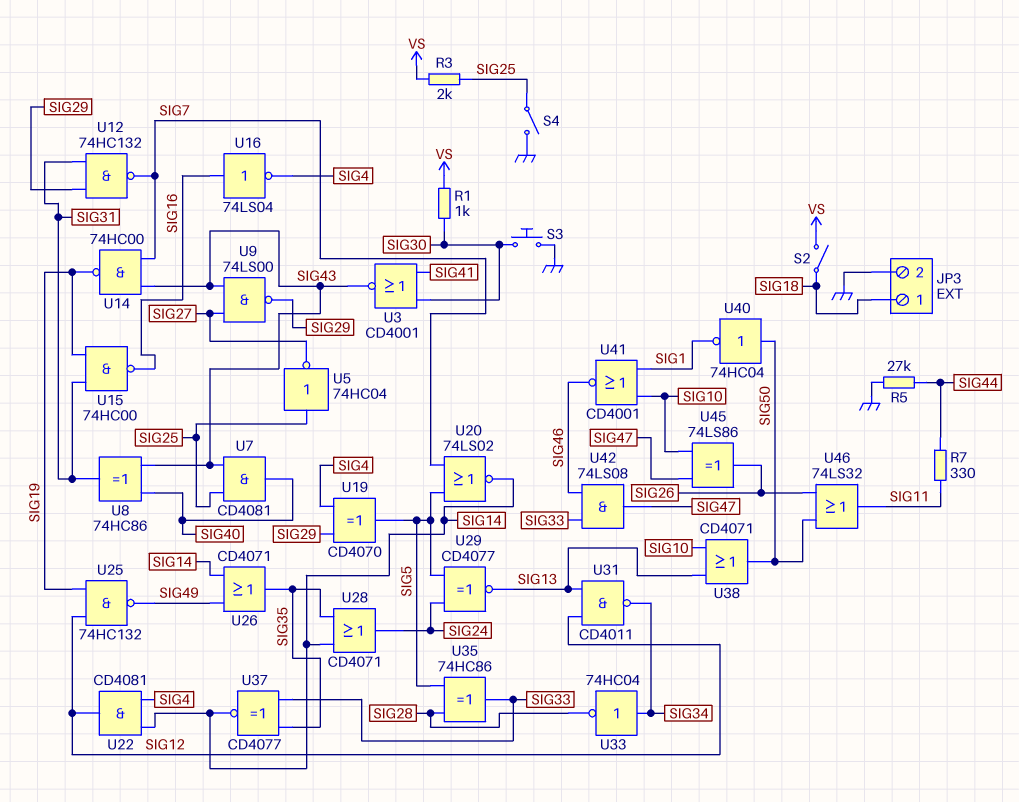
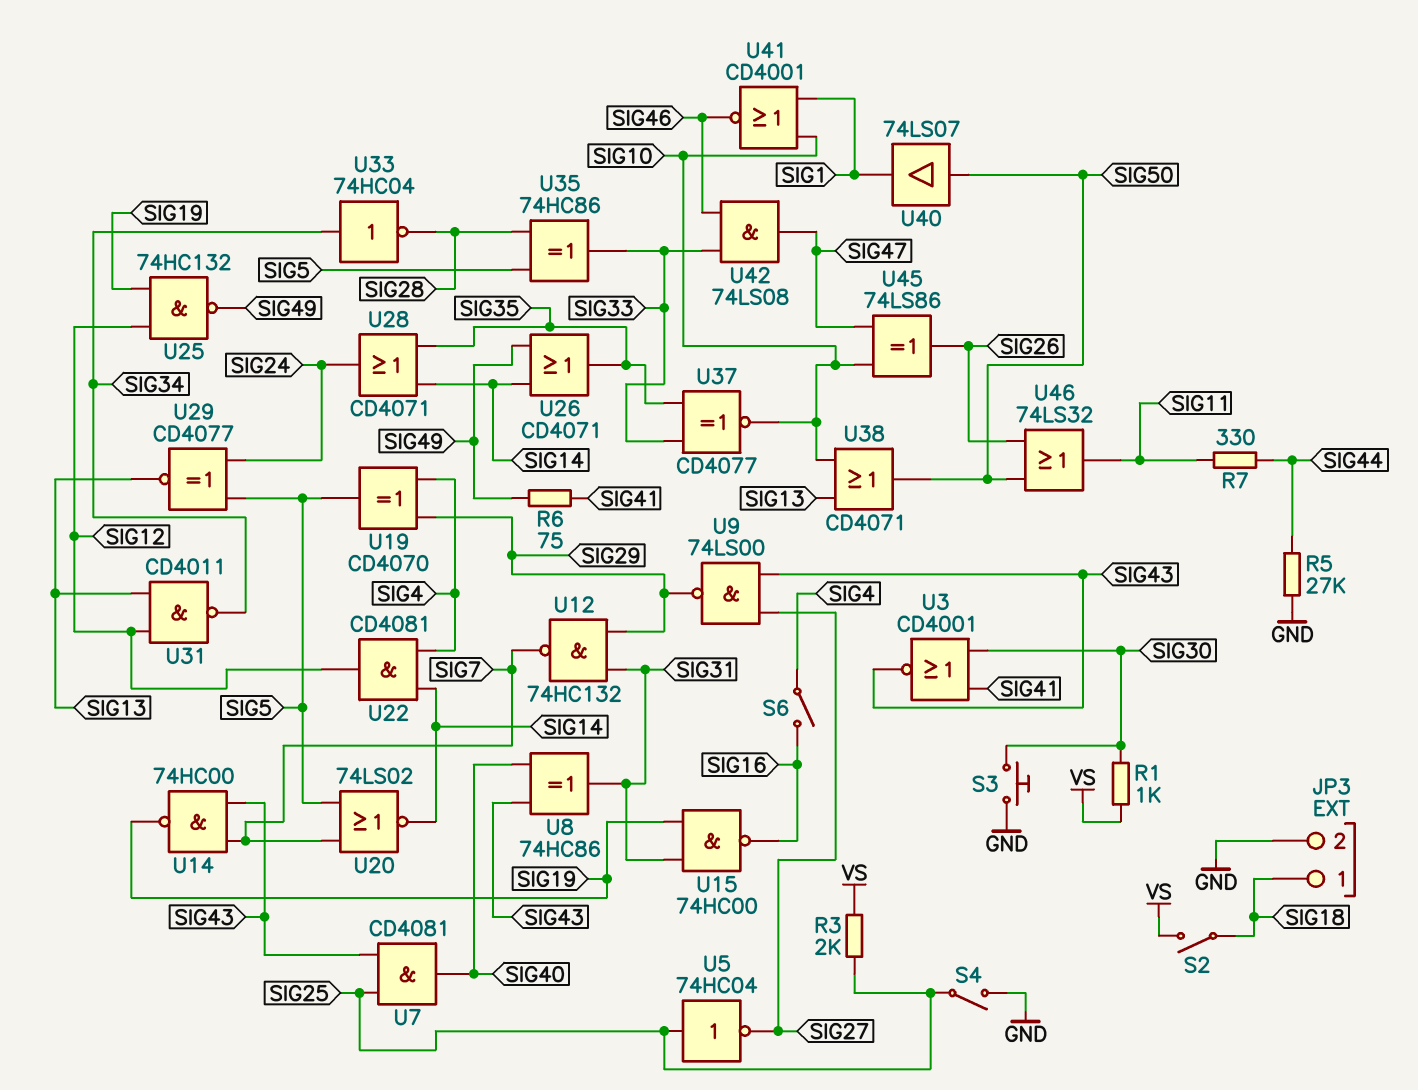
R6: none -> 75 (SIG41, SIG49)
S6: none -> switch (SIG4, SIG16)
U16: NOT 74LS04 (in SIG16, out SIG4) -> none
U37: XNOR CD4077 (in SIG33, in SIG35, out SIG14) -> XNOR CD4077 (in SIG33, in SIG35, out SIG10)
U40: NOT 74HC04 (in SIG50, out SIG1) -> buffer 74LS07 (in SIG50, out SIG1)

